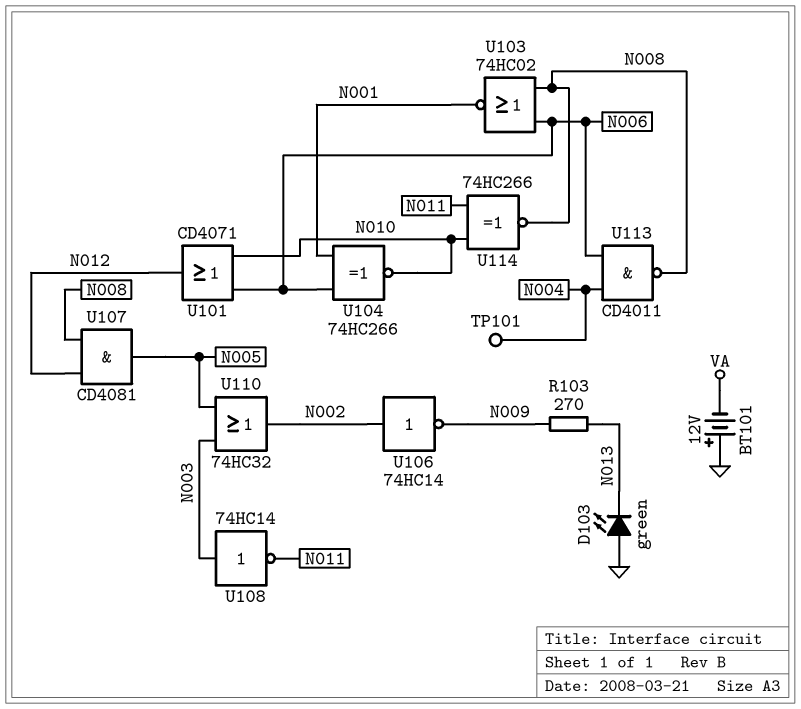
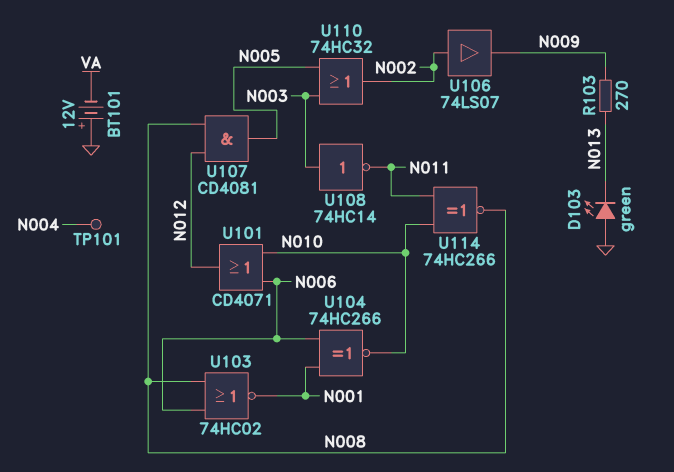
U106: NOT 74HC14 (in N002, out N009) -> buffer 74LS07 (in N002, out N009)
U113: NAND CD4011 (in N004, in N006, out N008) -> none

